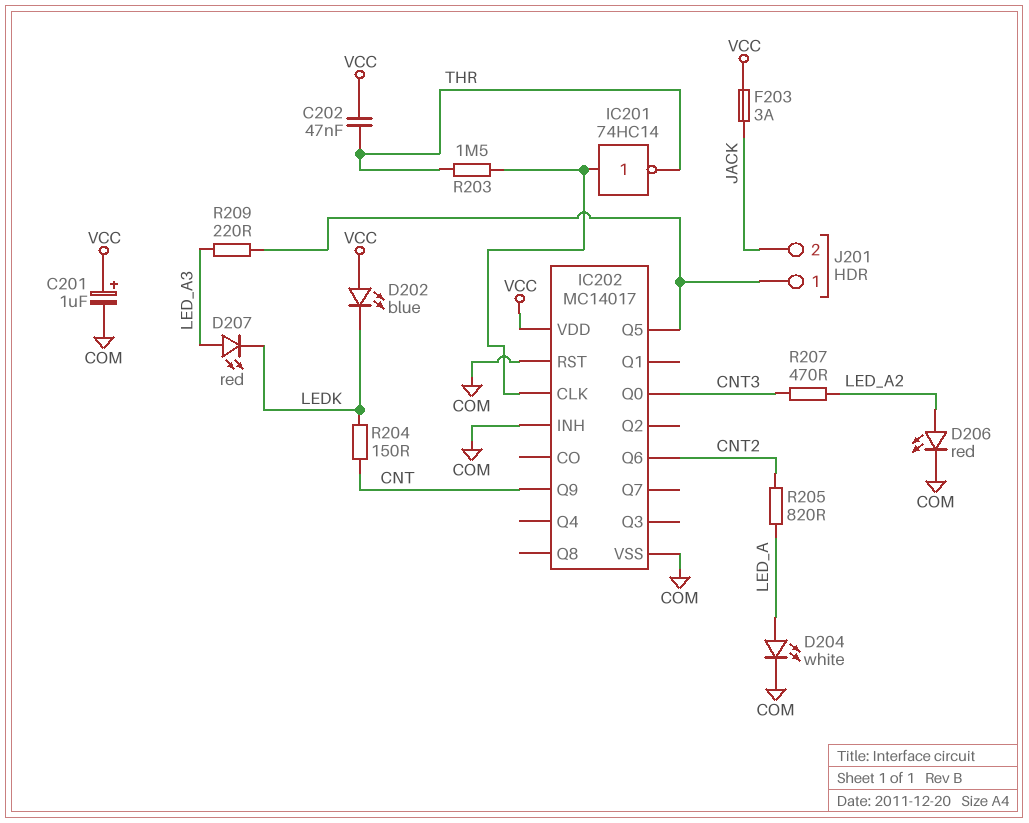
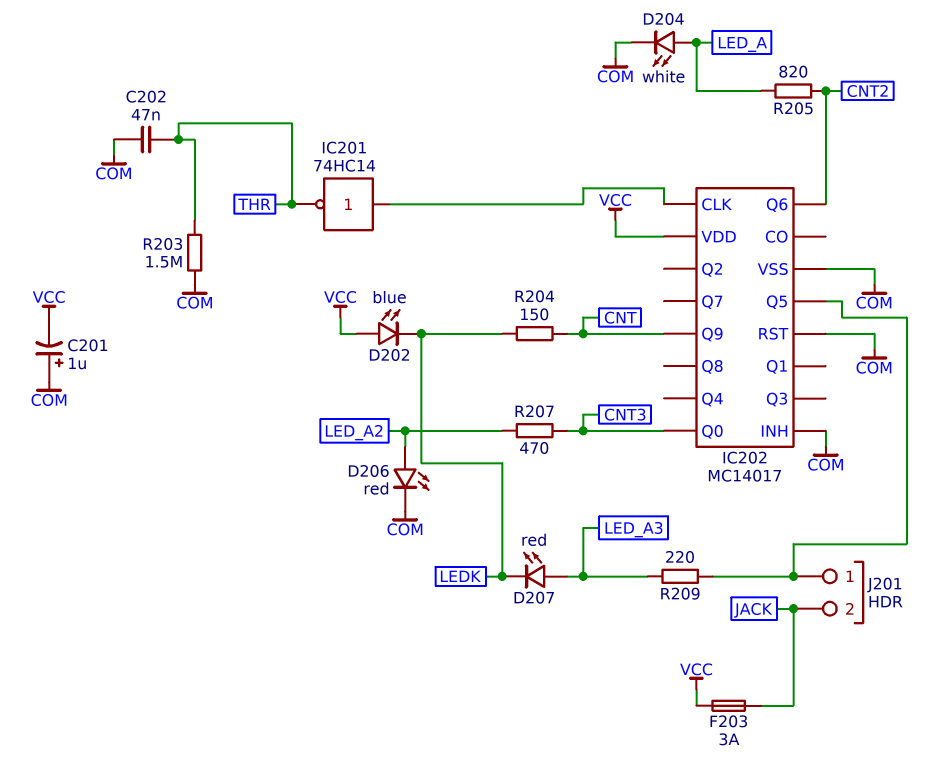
C201: 1uF (plus VCC, minus COM) -> 1uF (plus COM, minus VCC)
C202: 47nF (THR, VCC) -> 47nF (COM, THR)
R203: 1.5M (IC202/CLK, THR) -> 1.5M (COM, THR)

